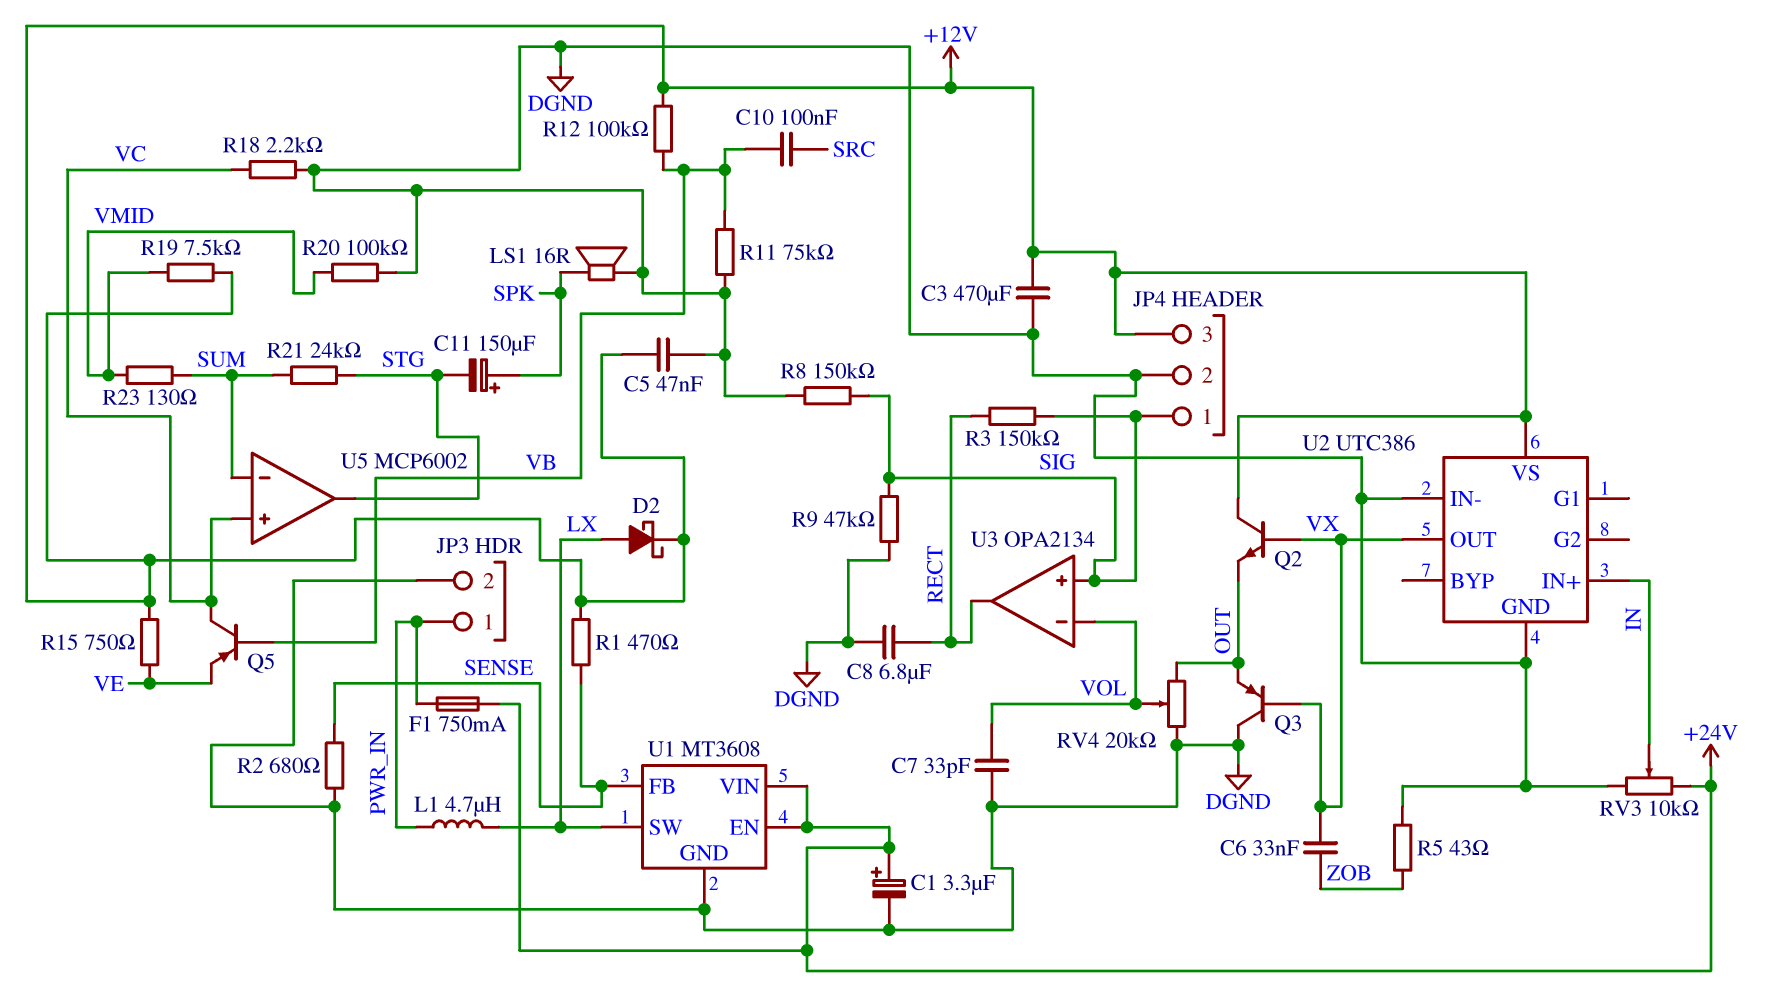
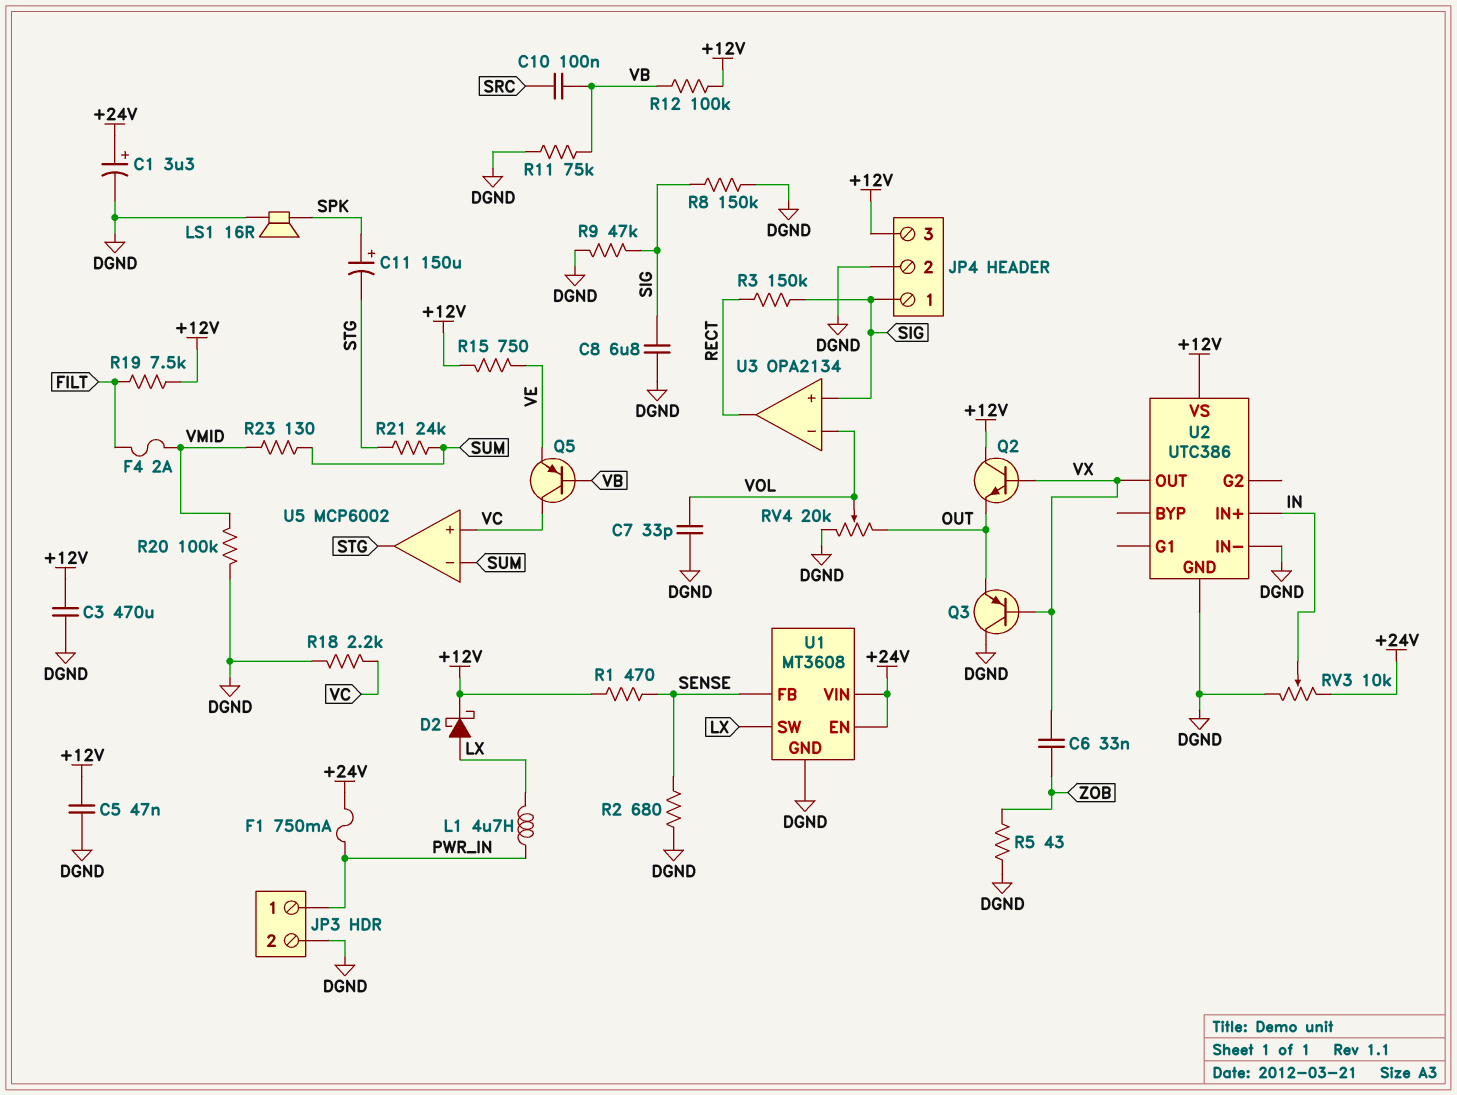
C8: 6.8uF (DGND, RECT) -> 6.8uF (DGND, SIG)
F4: none -> 2A (FILT, VMID)
R19: 7.5k (+12V, VMID) -> 7.5k (+12V, FILT)

